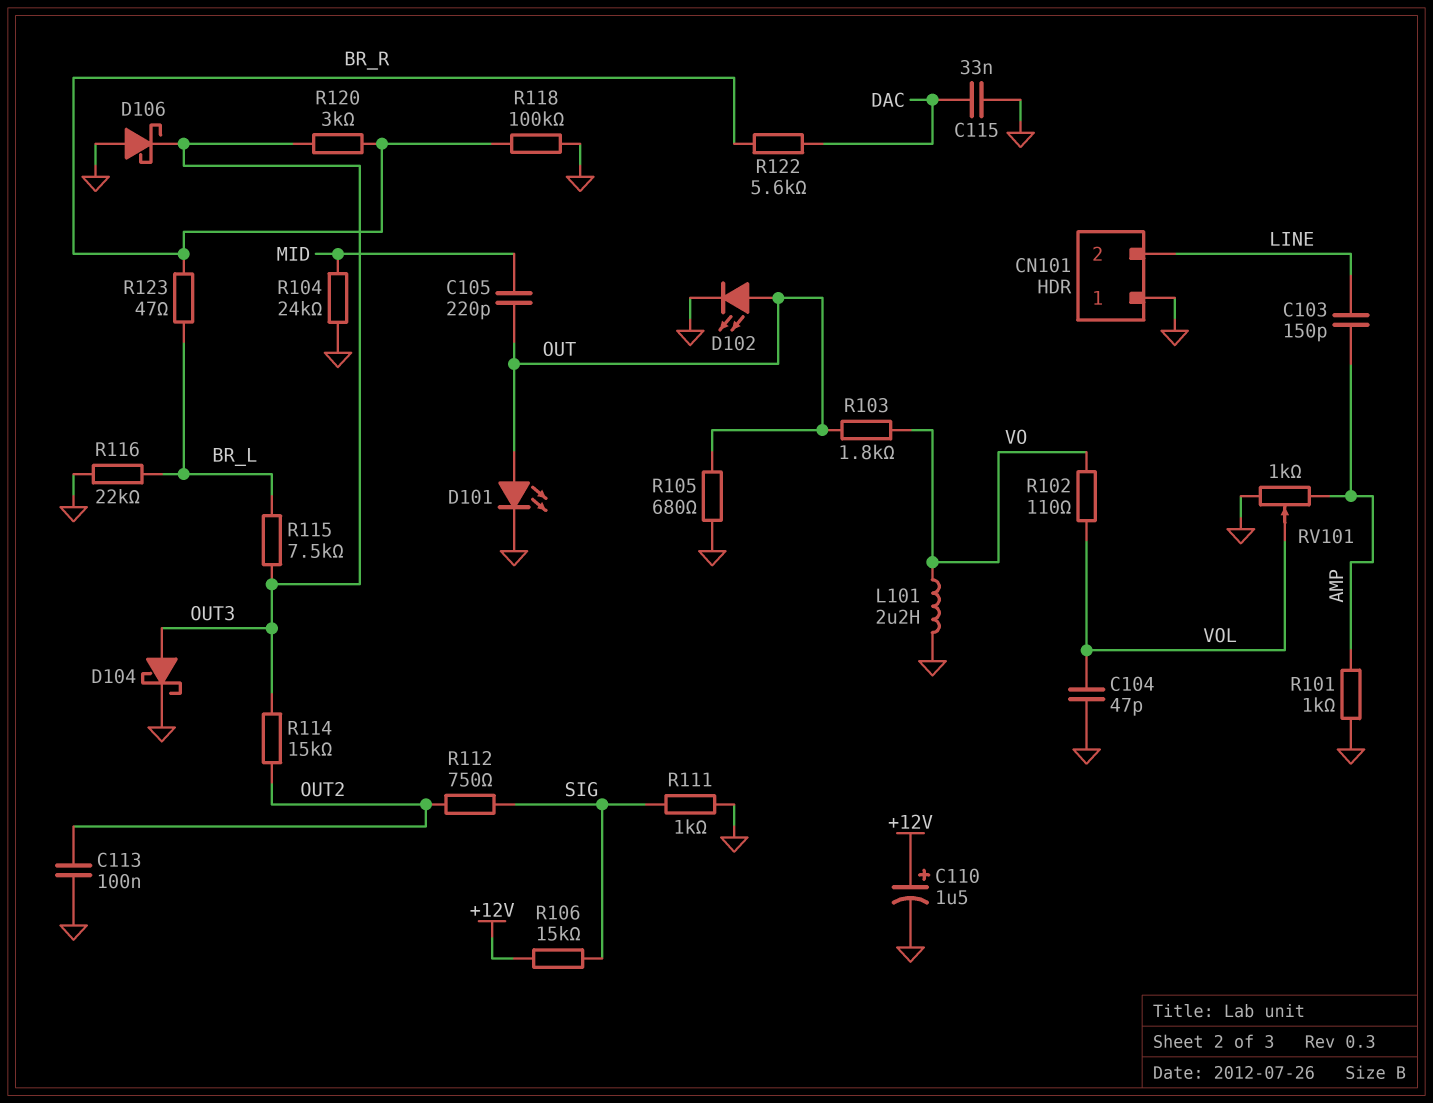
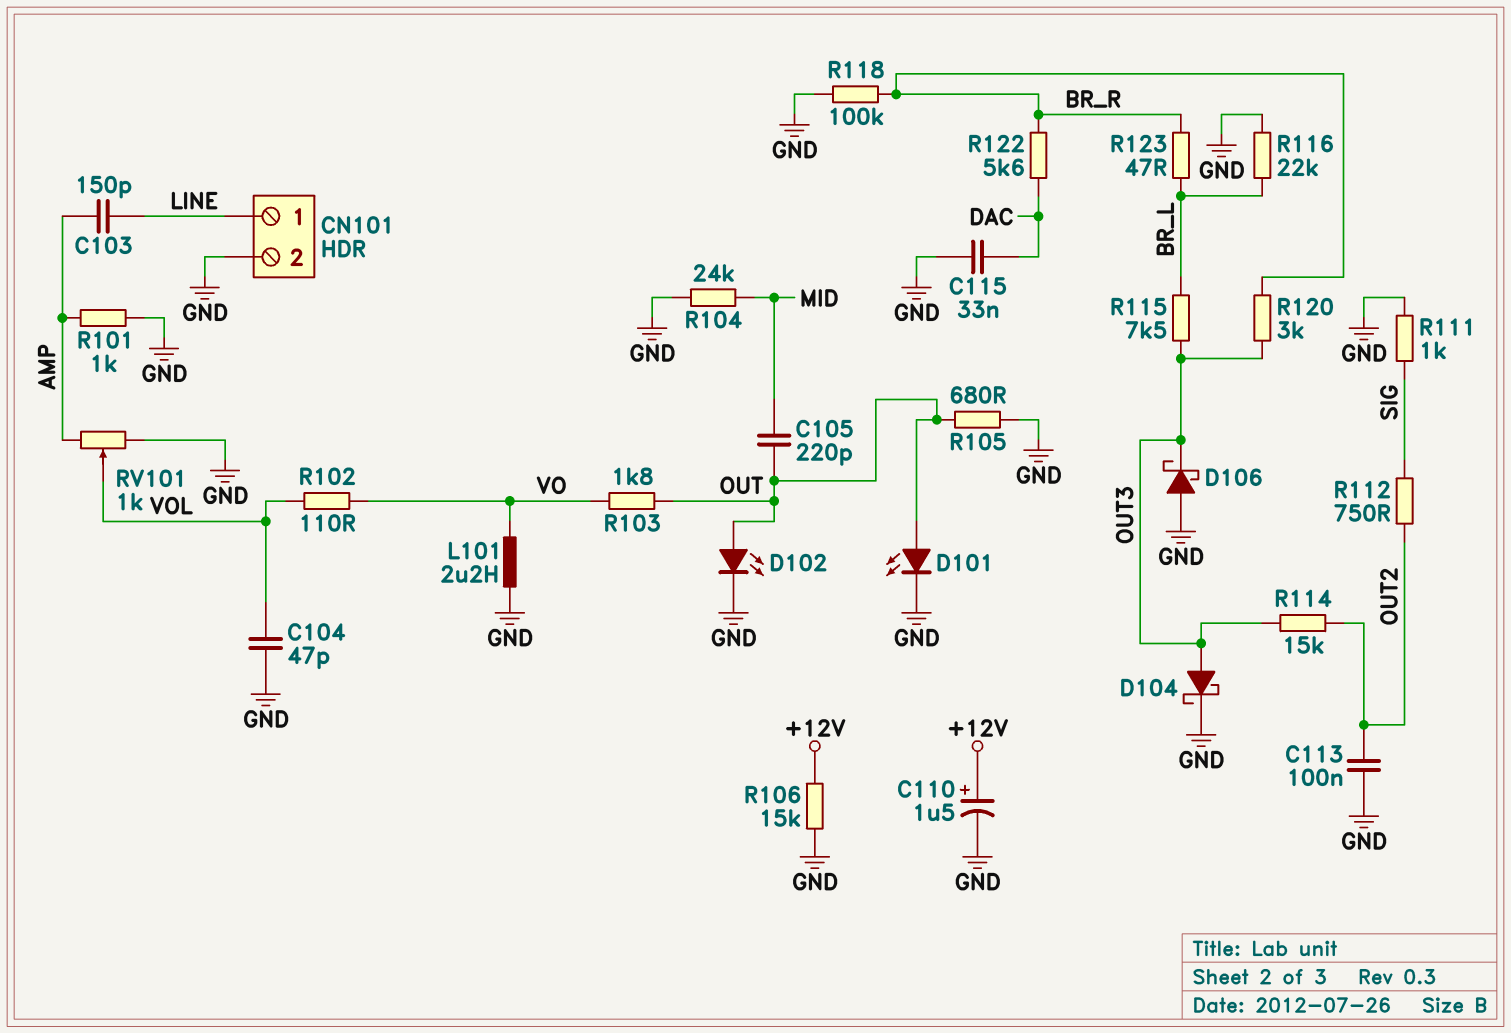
CN101 pin 1: GND -> LINE
CN101 pin 2: LINE -> GND
R106: 15k (+12V, SIG) -> 15k (+12V, GND)

